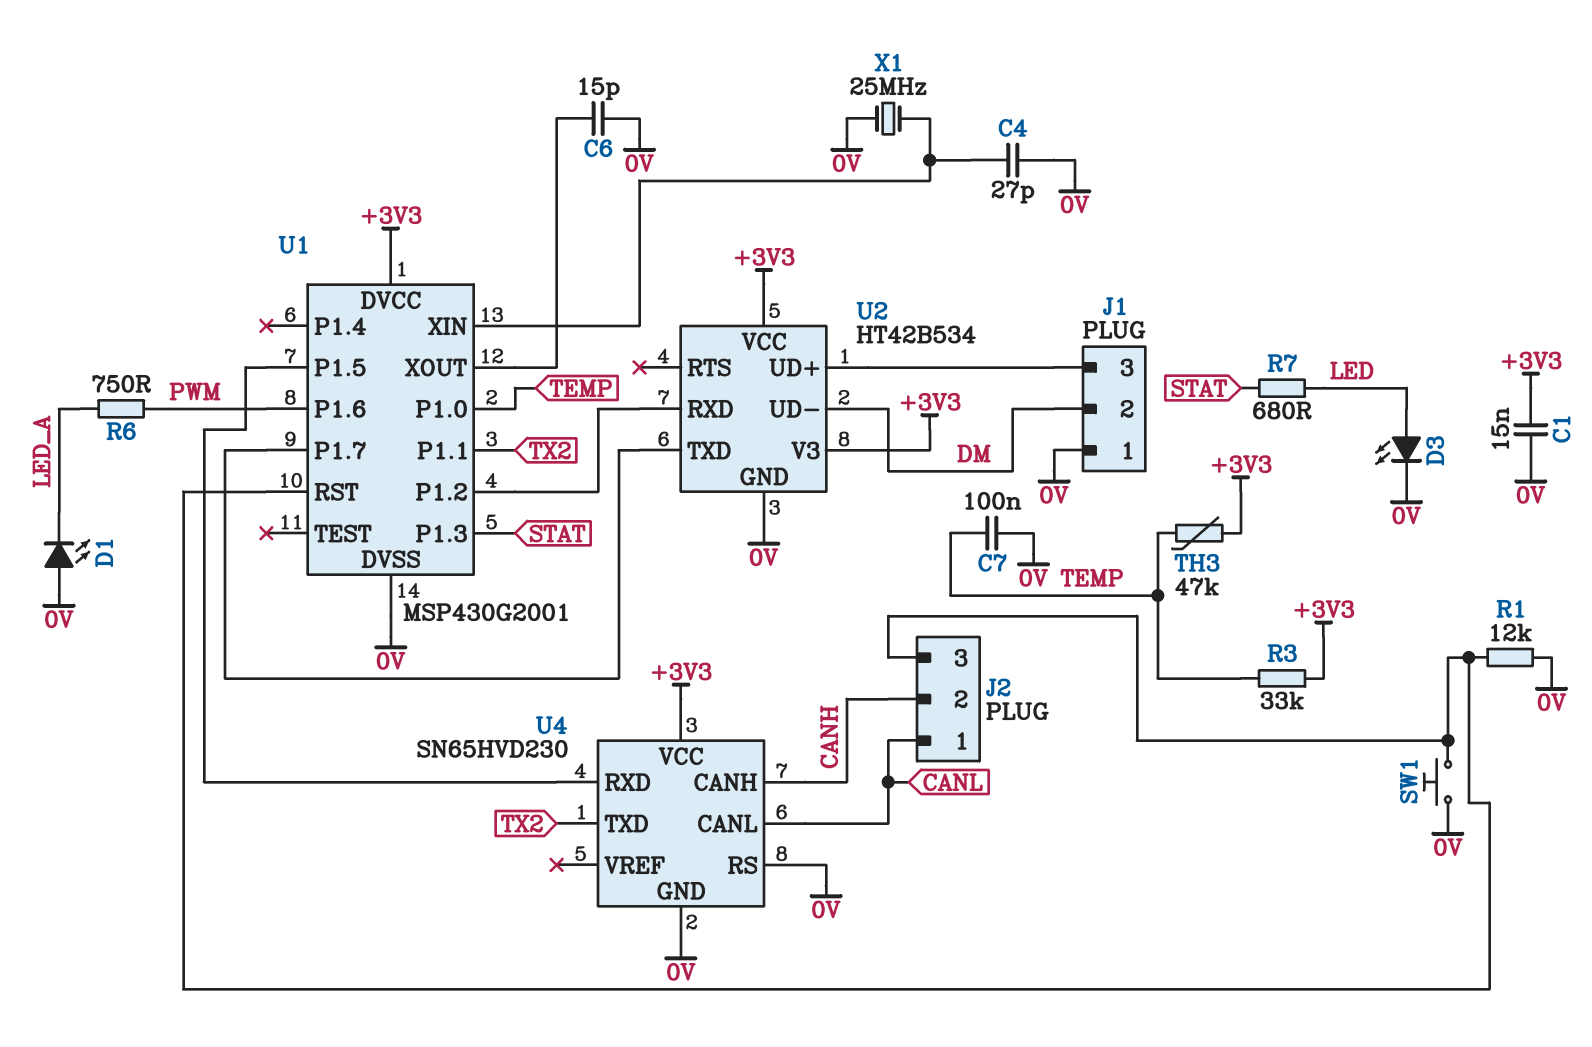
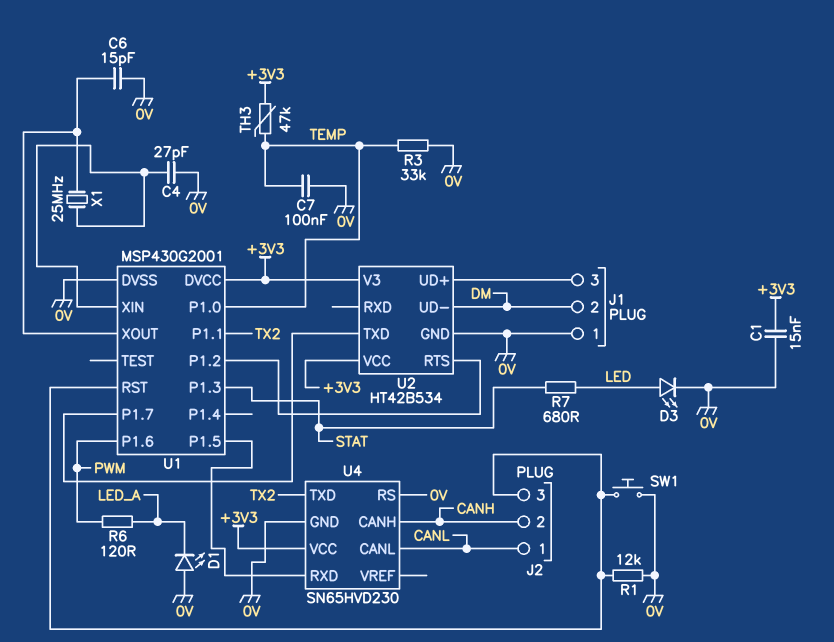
R3: 33k (+3V3, TEMP) -> 33k (0V, TEMP)
R6: 750 (LED_A, PWM) -> 120 (LED_A, PWM)
U2 pin RTS: none -> U1/P1.2
U2 pin RXD: U1/P1.2 -> none
X1: 25MHz (0V, U1/XIN) -> 25MHz (U1/XIN, U1/XOUT)

